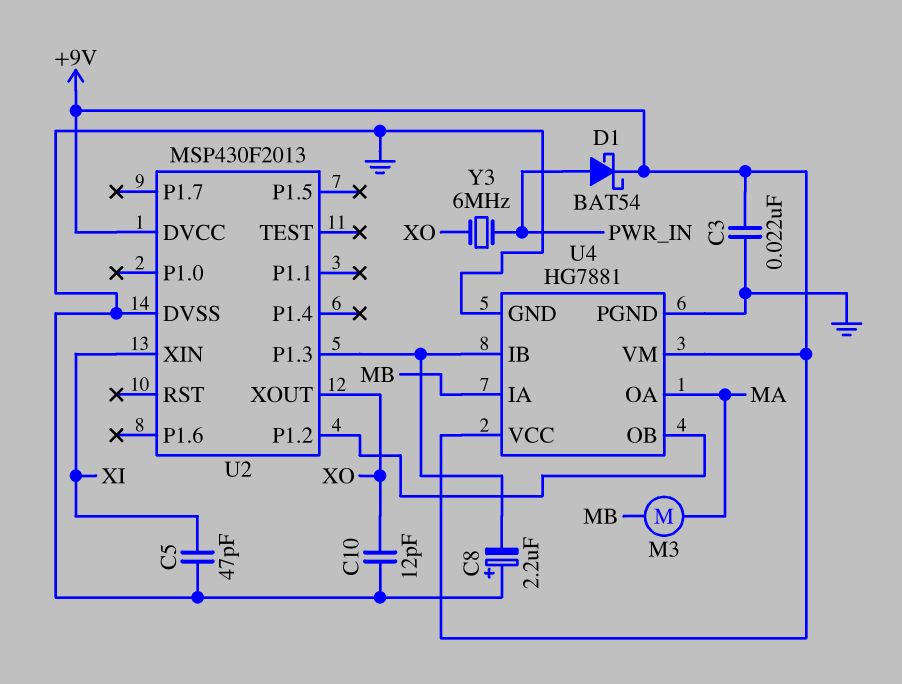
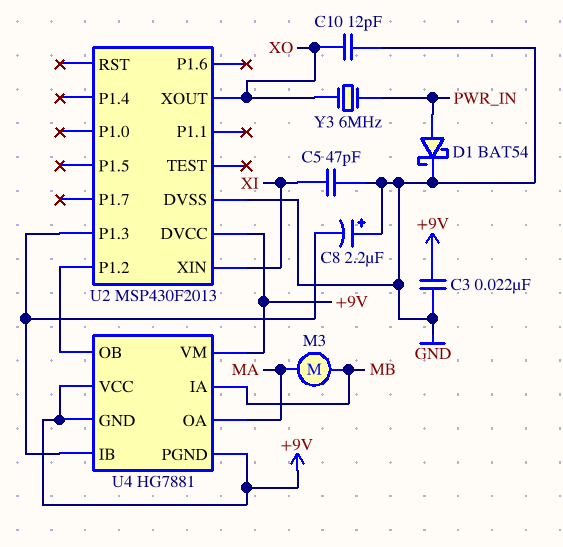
D1: schottky BAT54 (A PWR_IN, K +9V) -> schottky BAT54 (A PWR_IN, K GND)
U4 pin GND: GND -> +9V
U4 pin PGND: GND -> +9V

